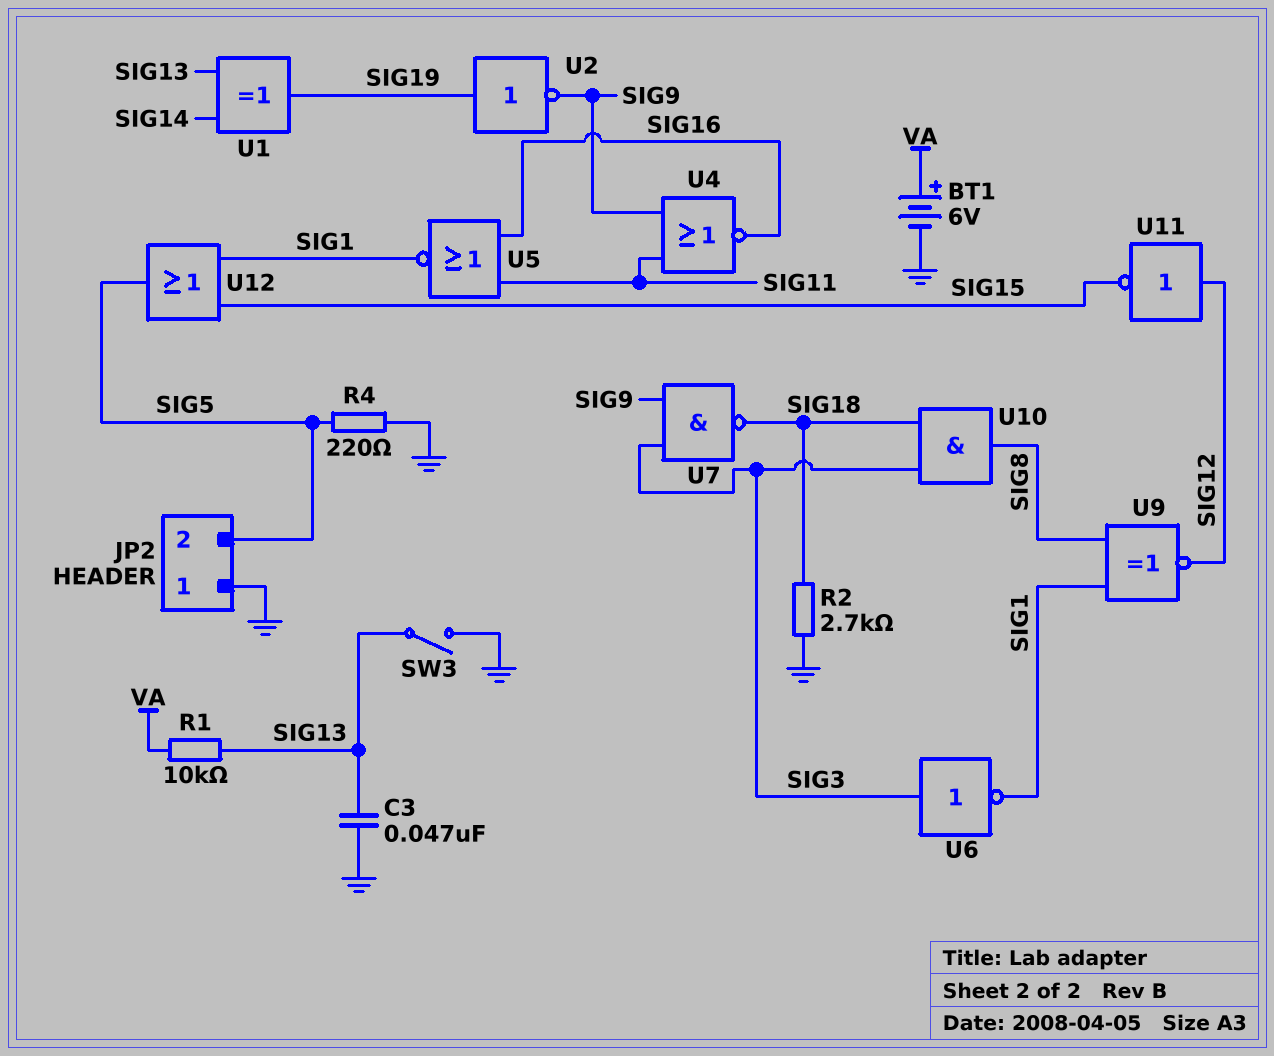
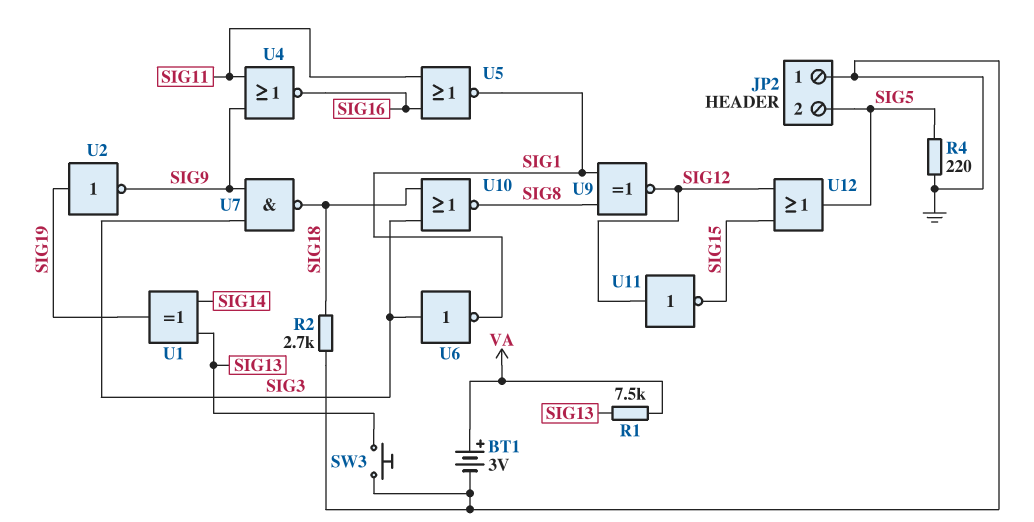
BT1: 6V (plus VA, minus GND) -> 3V (plus VA, minus GND)
C3: 47nF (GND, SIG13) -> none
R1: 10k (SIG13, VA) -> 7.5k (SIG13, VA)
SW3: switch (GND, SIG13) -> button (GND, SIG13)
U10: AND (in SIG3, in SIG18, out SIG8) -> NOR (in SIG3, in SIG18, out SIG8)
U12: OR (in SIG1, in SIG15, out SIG5) -> OR (in SIG12, in SIG15, out SIG5)

